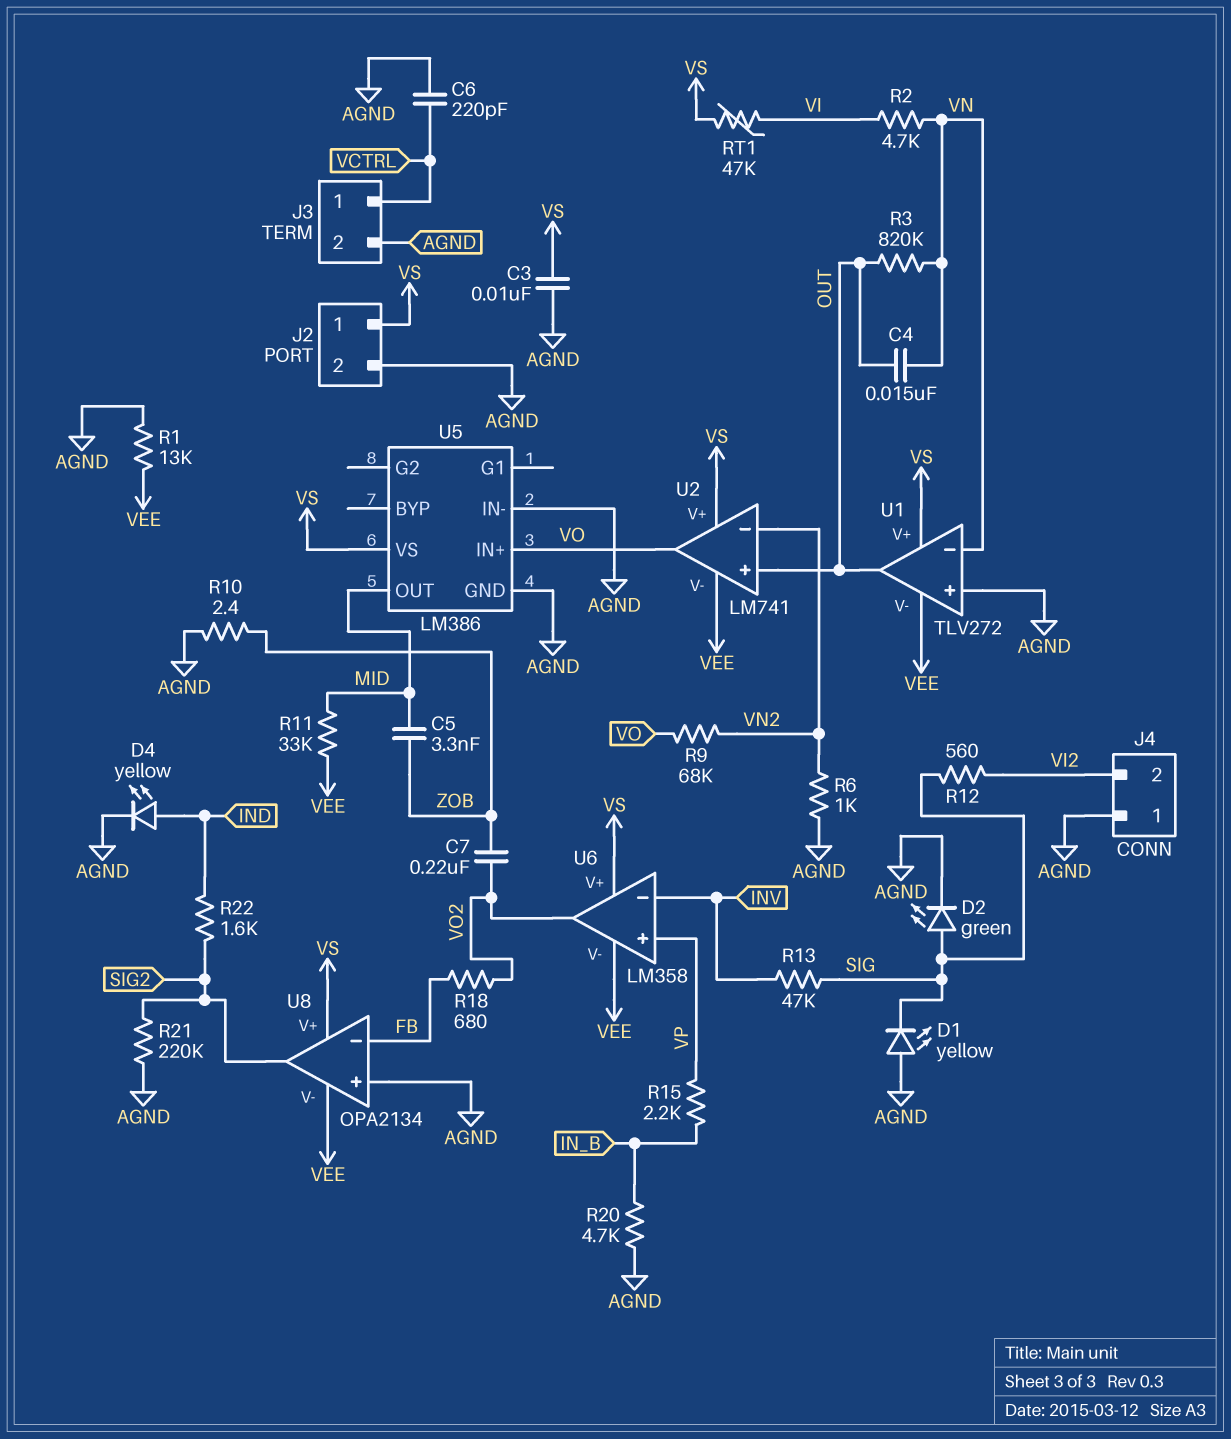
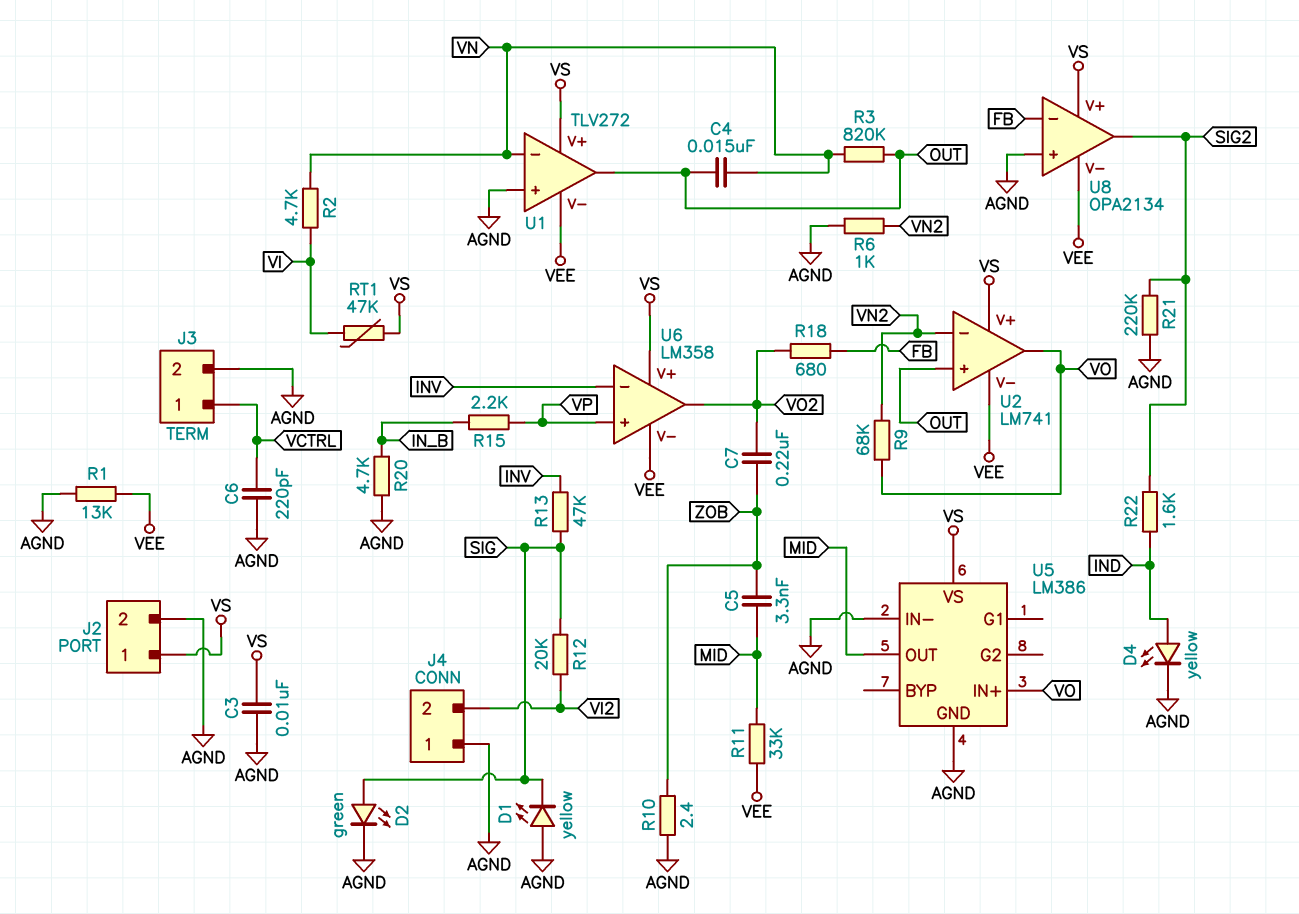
R12: 560 (SIG, VI2) -> 20k (SIG, VI2)

